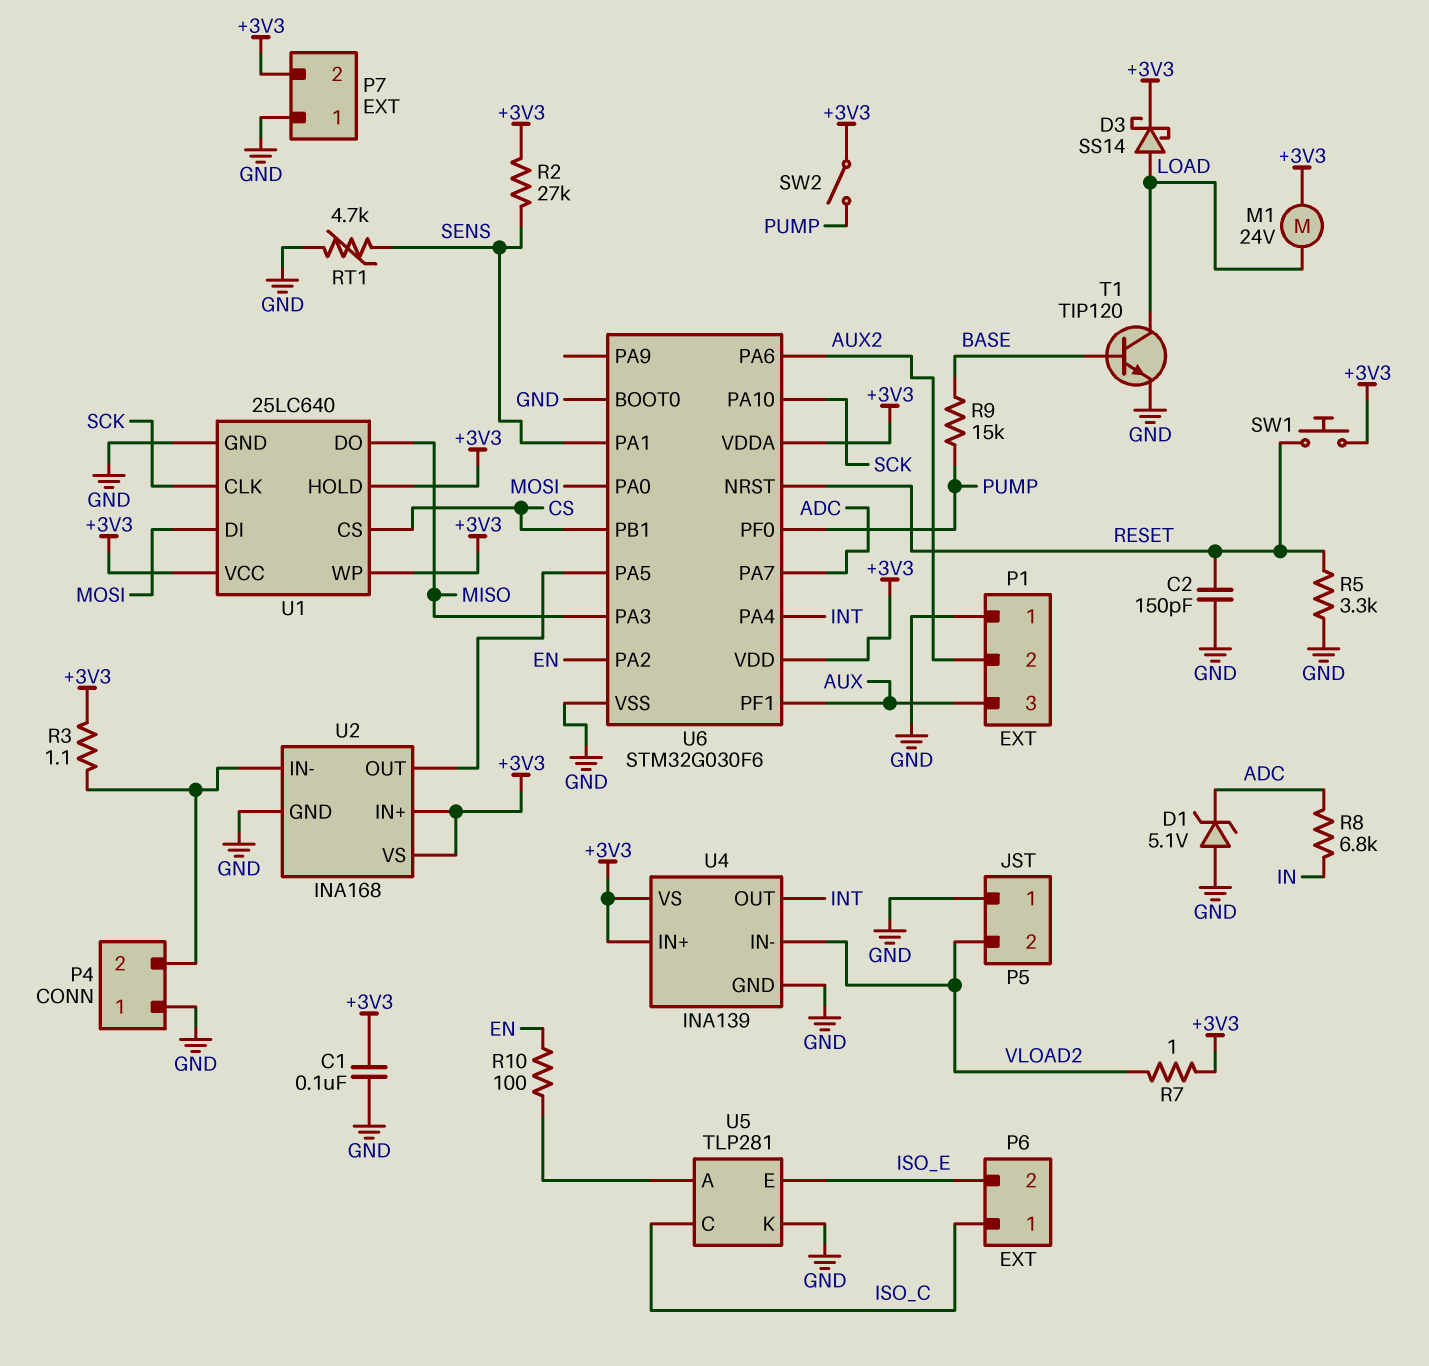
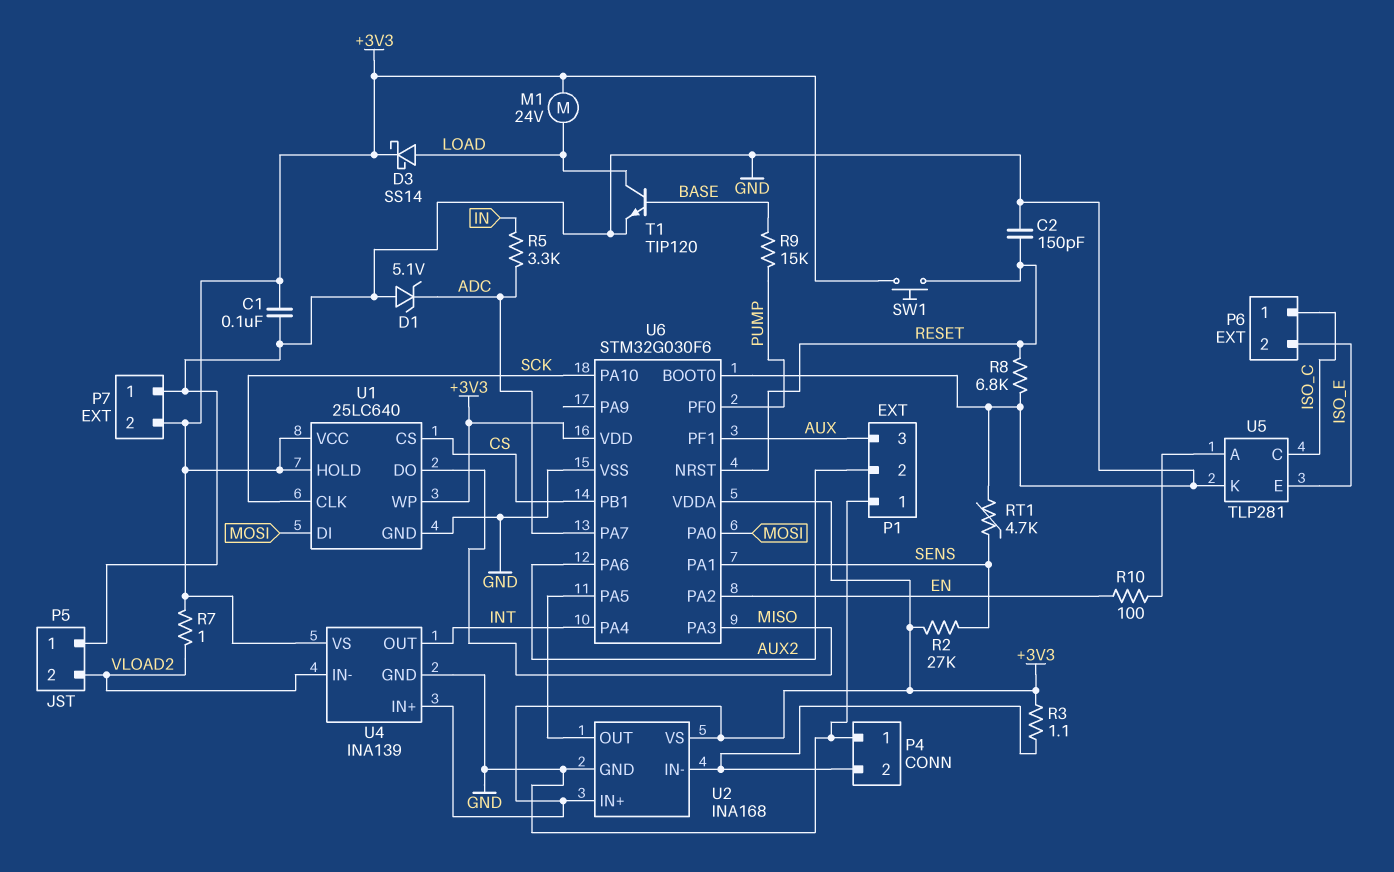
R5: 3.3k (GND, RESET) -> 3.3k (ADC, IN)
R8: 6.8k (ADC, IN) -> 6.8k (GND, RESET)
SW2: switch (+3V3, PUMP) -> none

